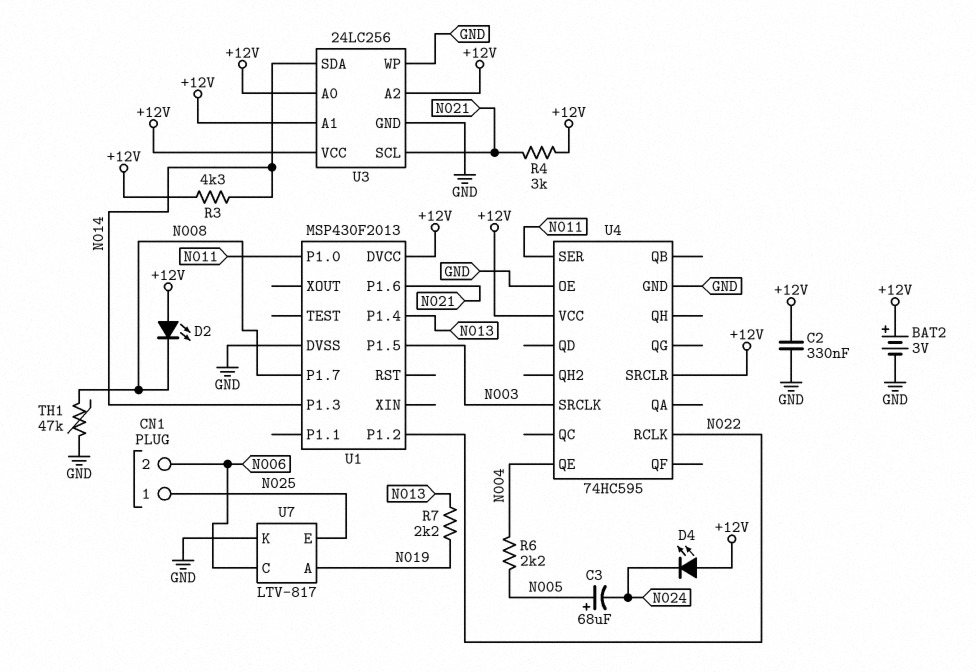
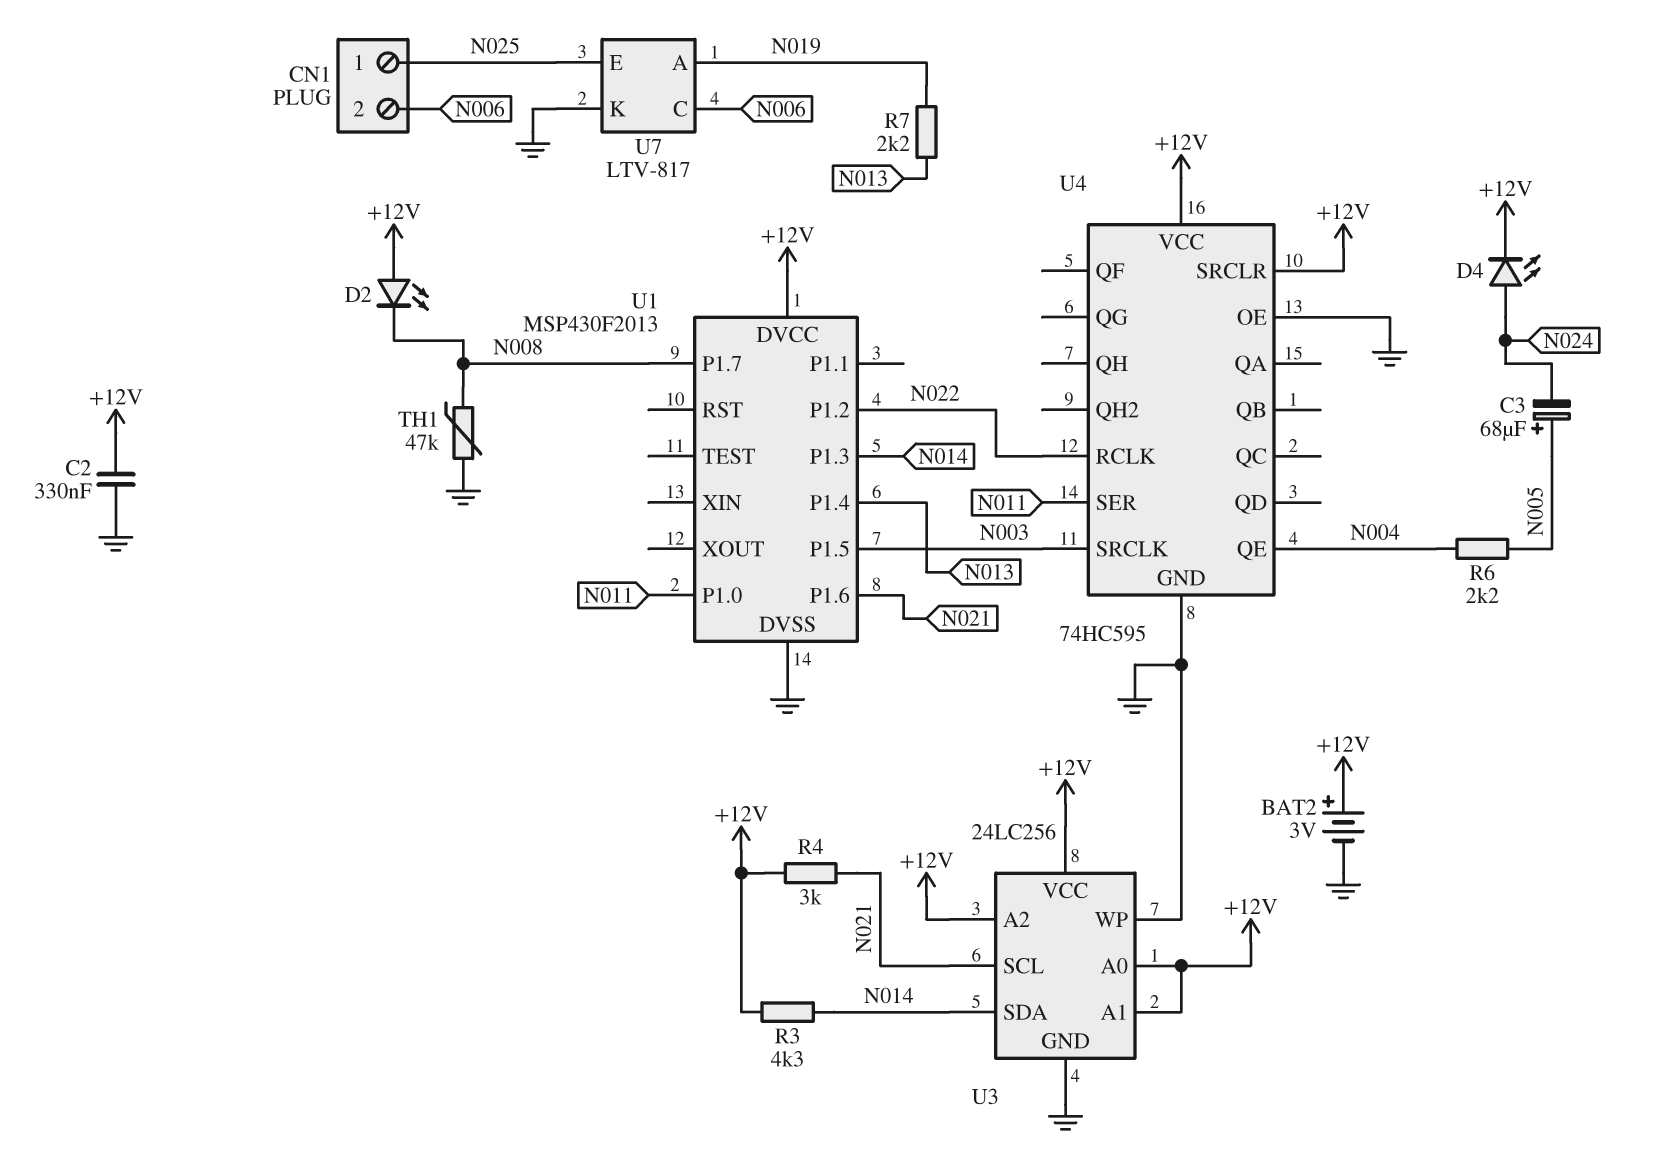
D4: LED (A +12V, K N024) -> LED (A N024, K +12V)

